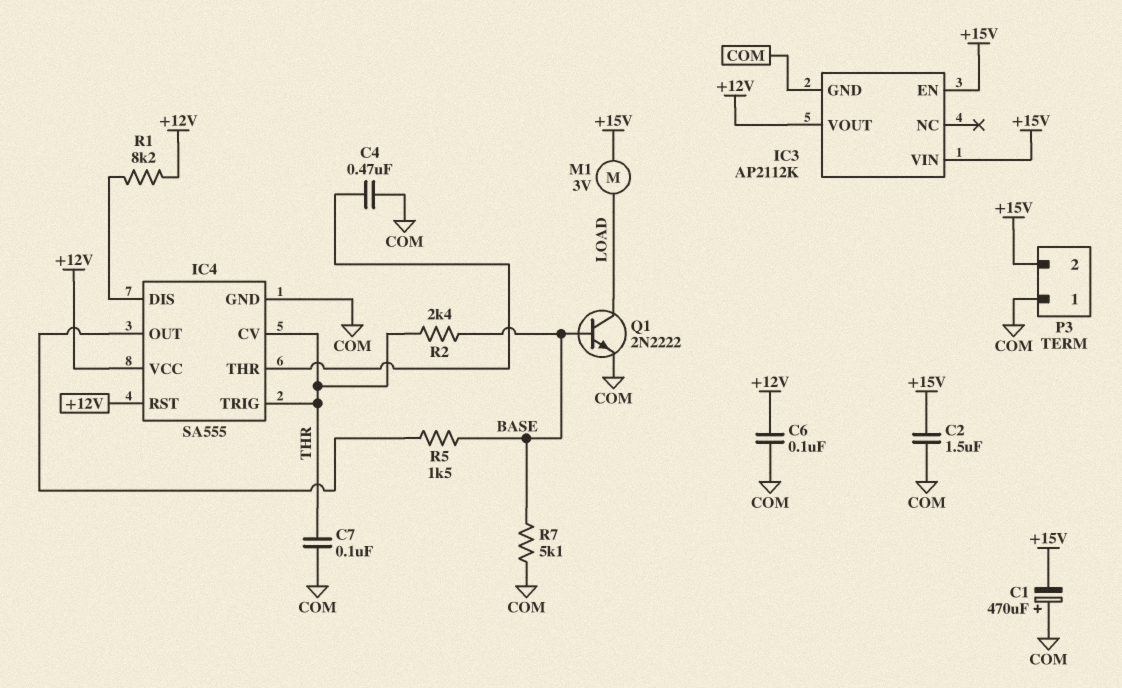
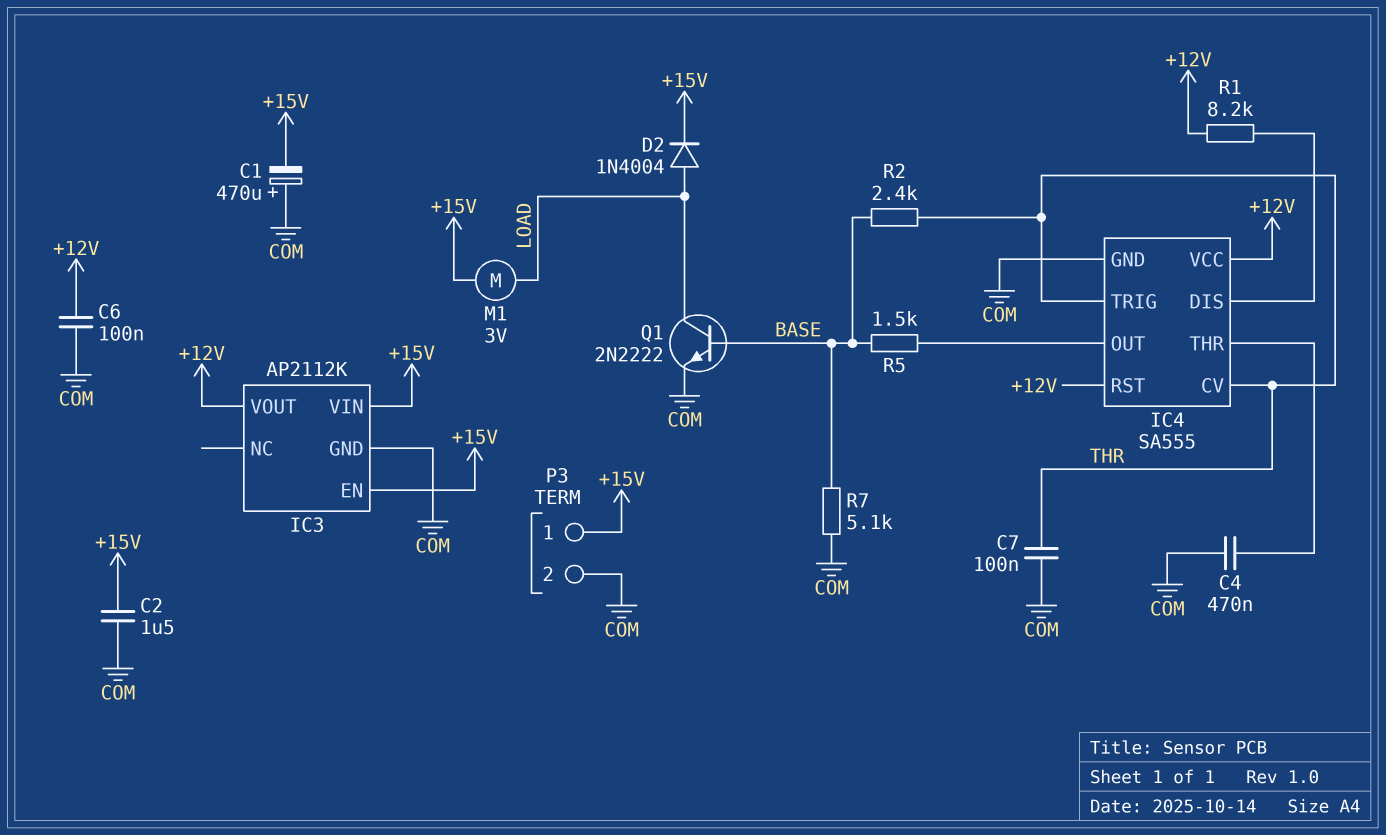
D2: none -> diode 1N4004 (A LOAD, K +15V)
P3 pin 1: COM -> +15V
P3 pin 2: +15V -> COM

